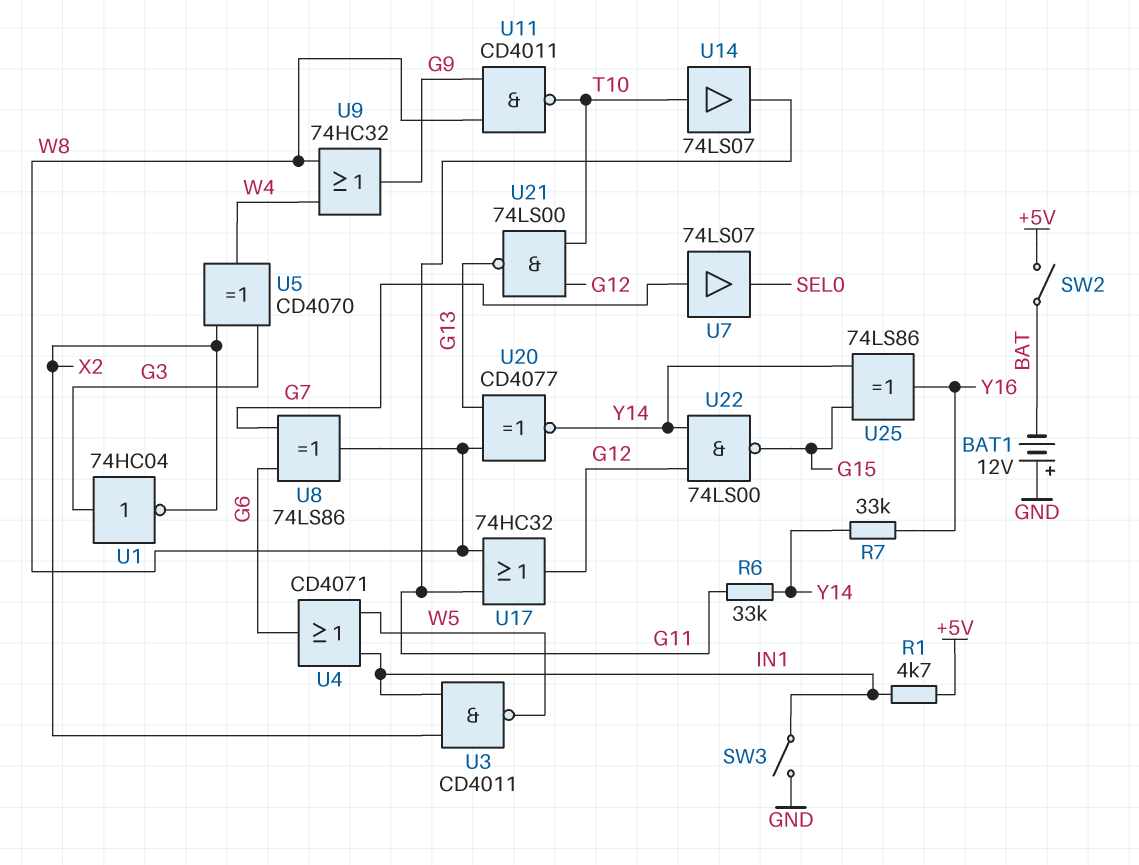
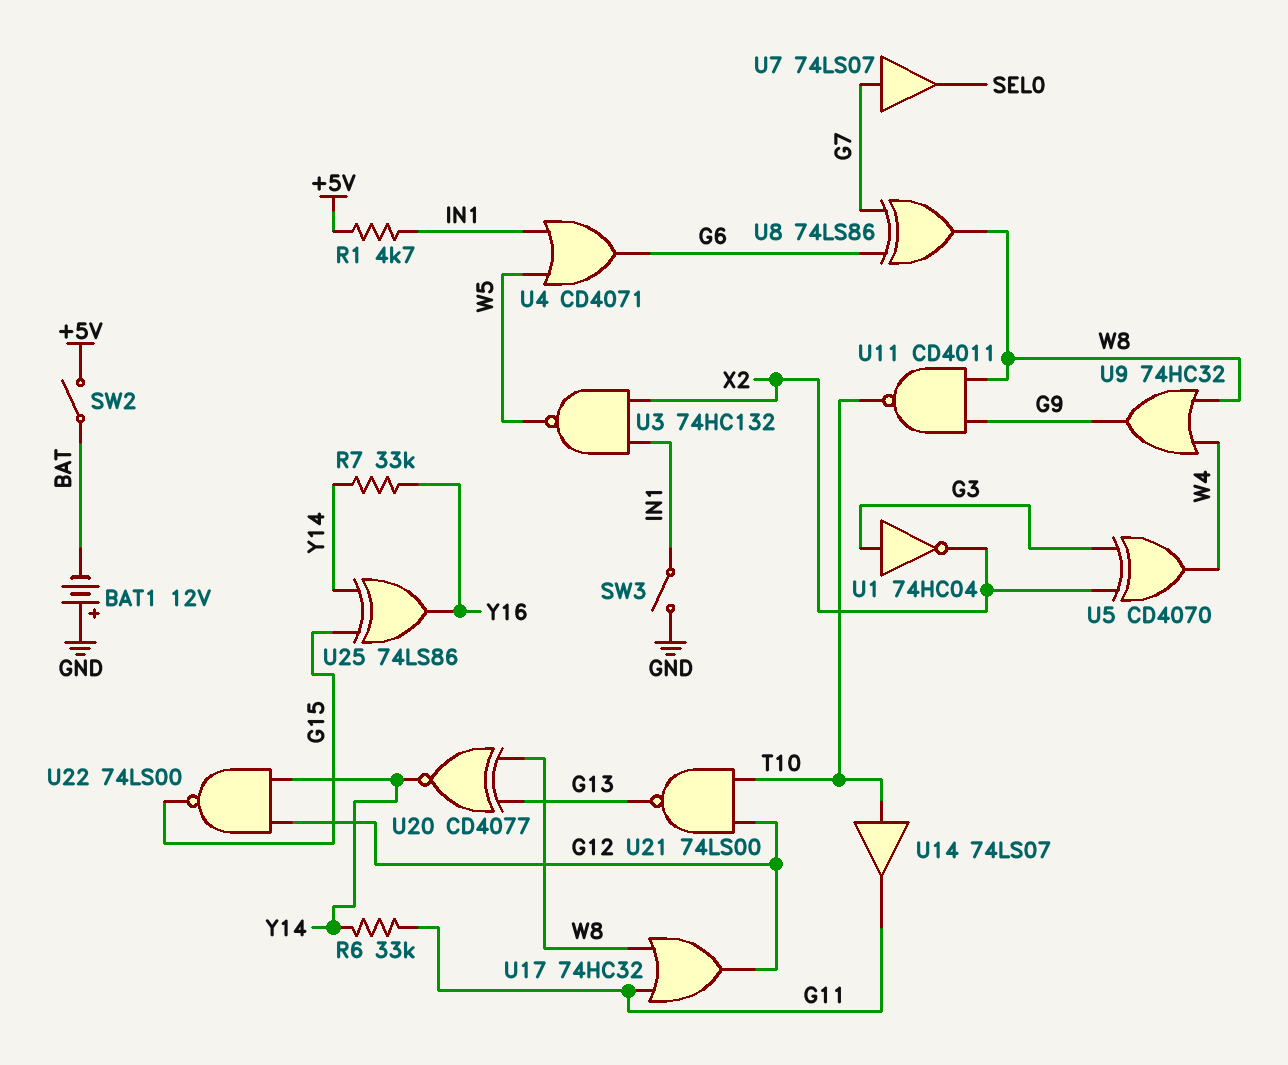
U3: NAND CD4011 (in IN1, in X2, out W5) -> NAND 74HC132 (in IN1, in X2, out W5)

